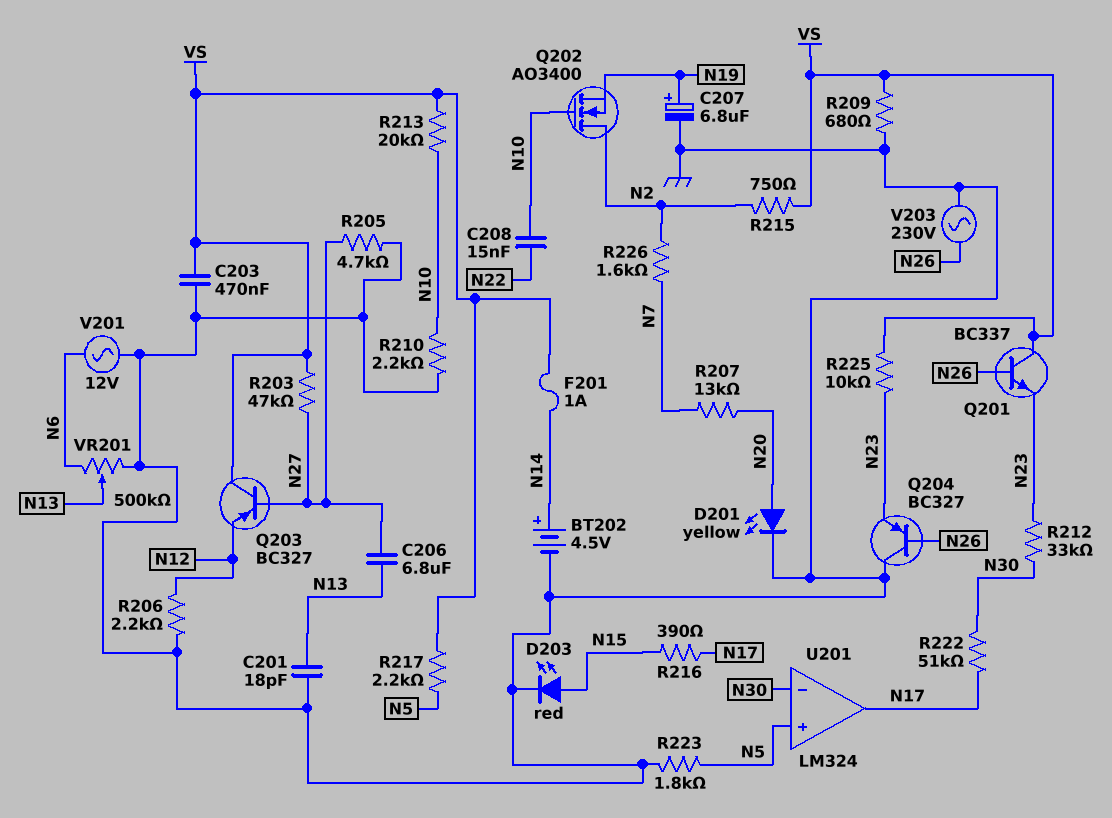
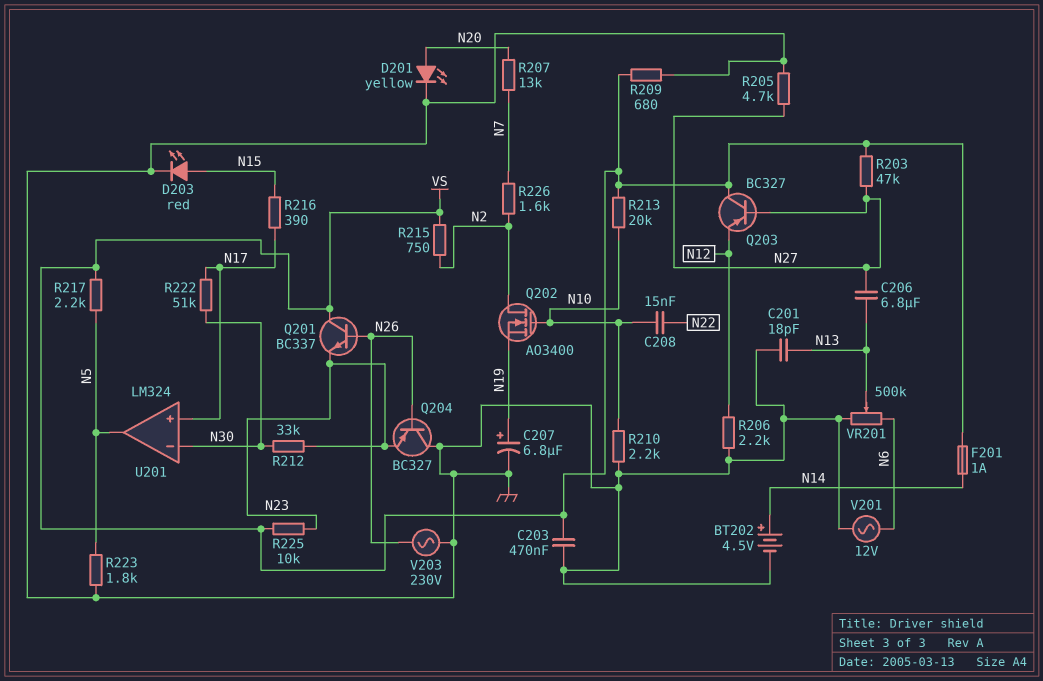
U201 pin in+: N5 -> N17
U201 pin out: N17 -> N5

